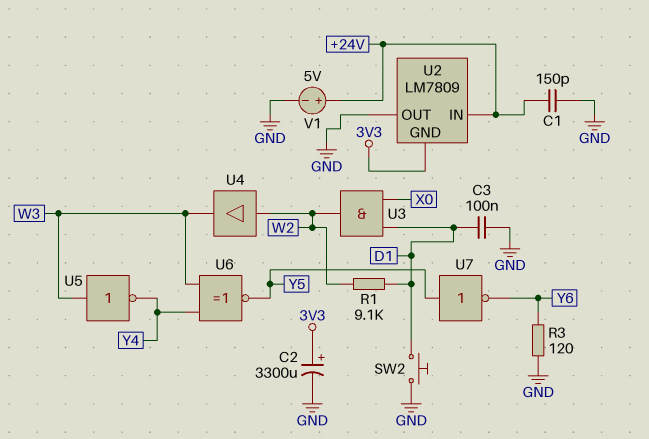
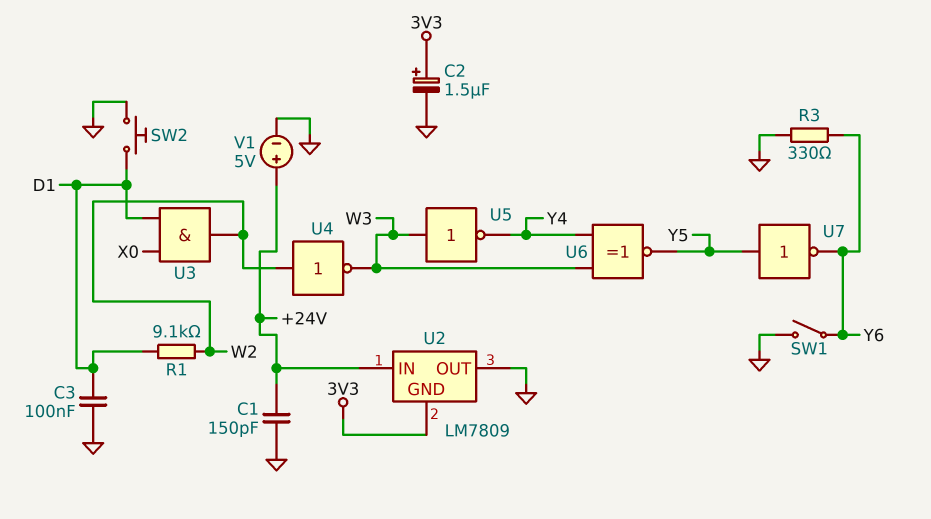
C2: 3300uF (plus 3V3, minus GND) -> 1.5uF (plus 3V3, minus GND)
R3: 120 (GND, Y6) -> 330 (GND, Y6)
SW1: none -> switch (GND, Y6)
U4: buffer (in W2, out W3) -> NOT (in W2, out W3)

